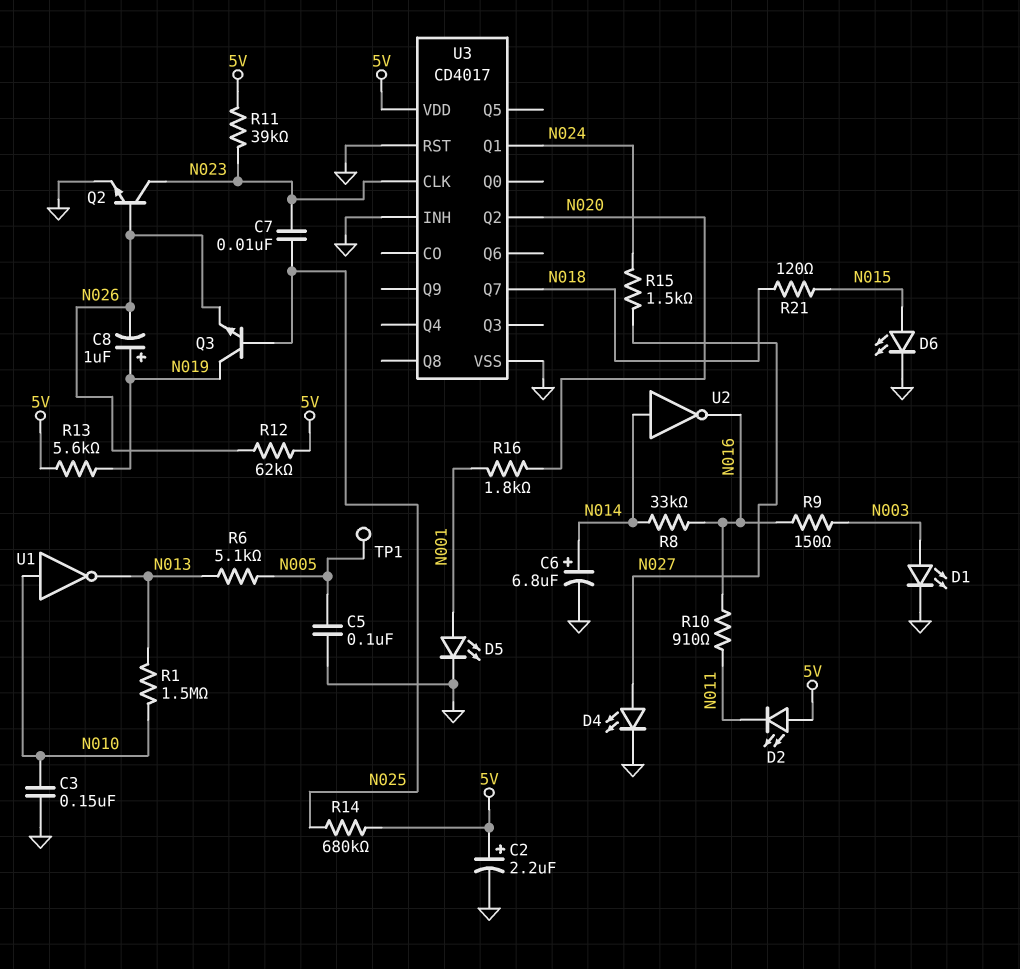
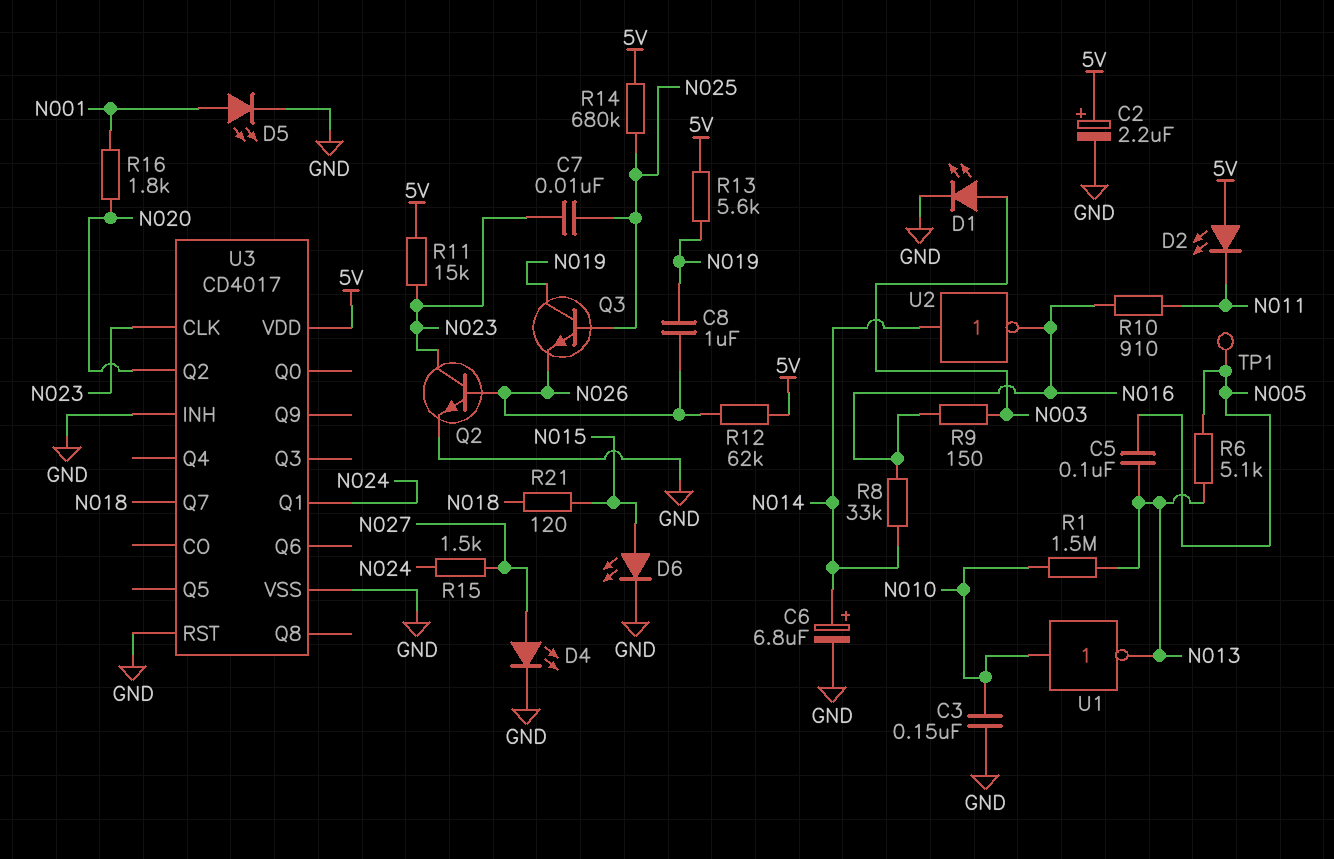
C5: 100nF (GND, N005) -> 100nF (N005, N013)
C8: 1uF (plus N019, minus N026) -> 1uF (N019, N026)
R11: 39k (5V, N023) -> 15k (5V, N023)

